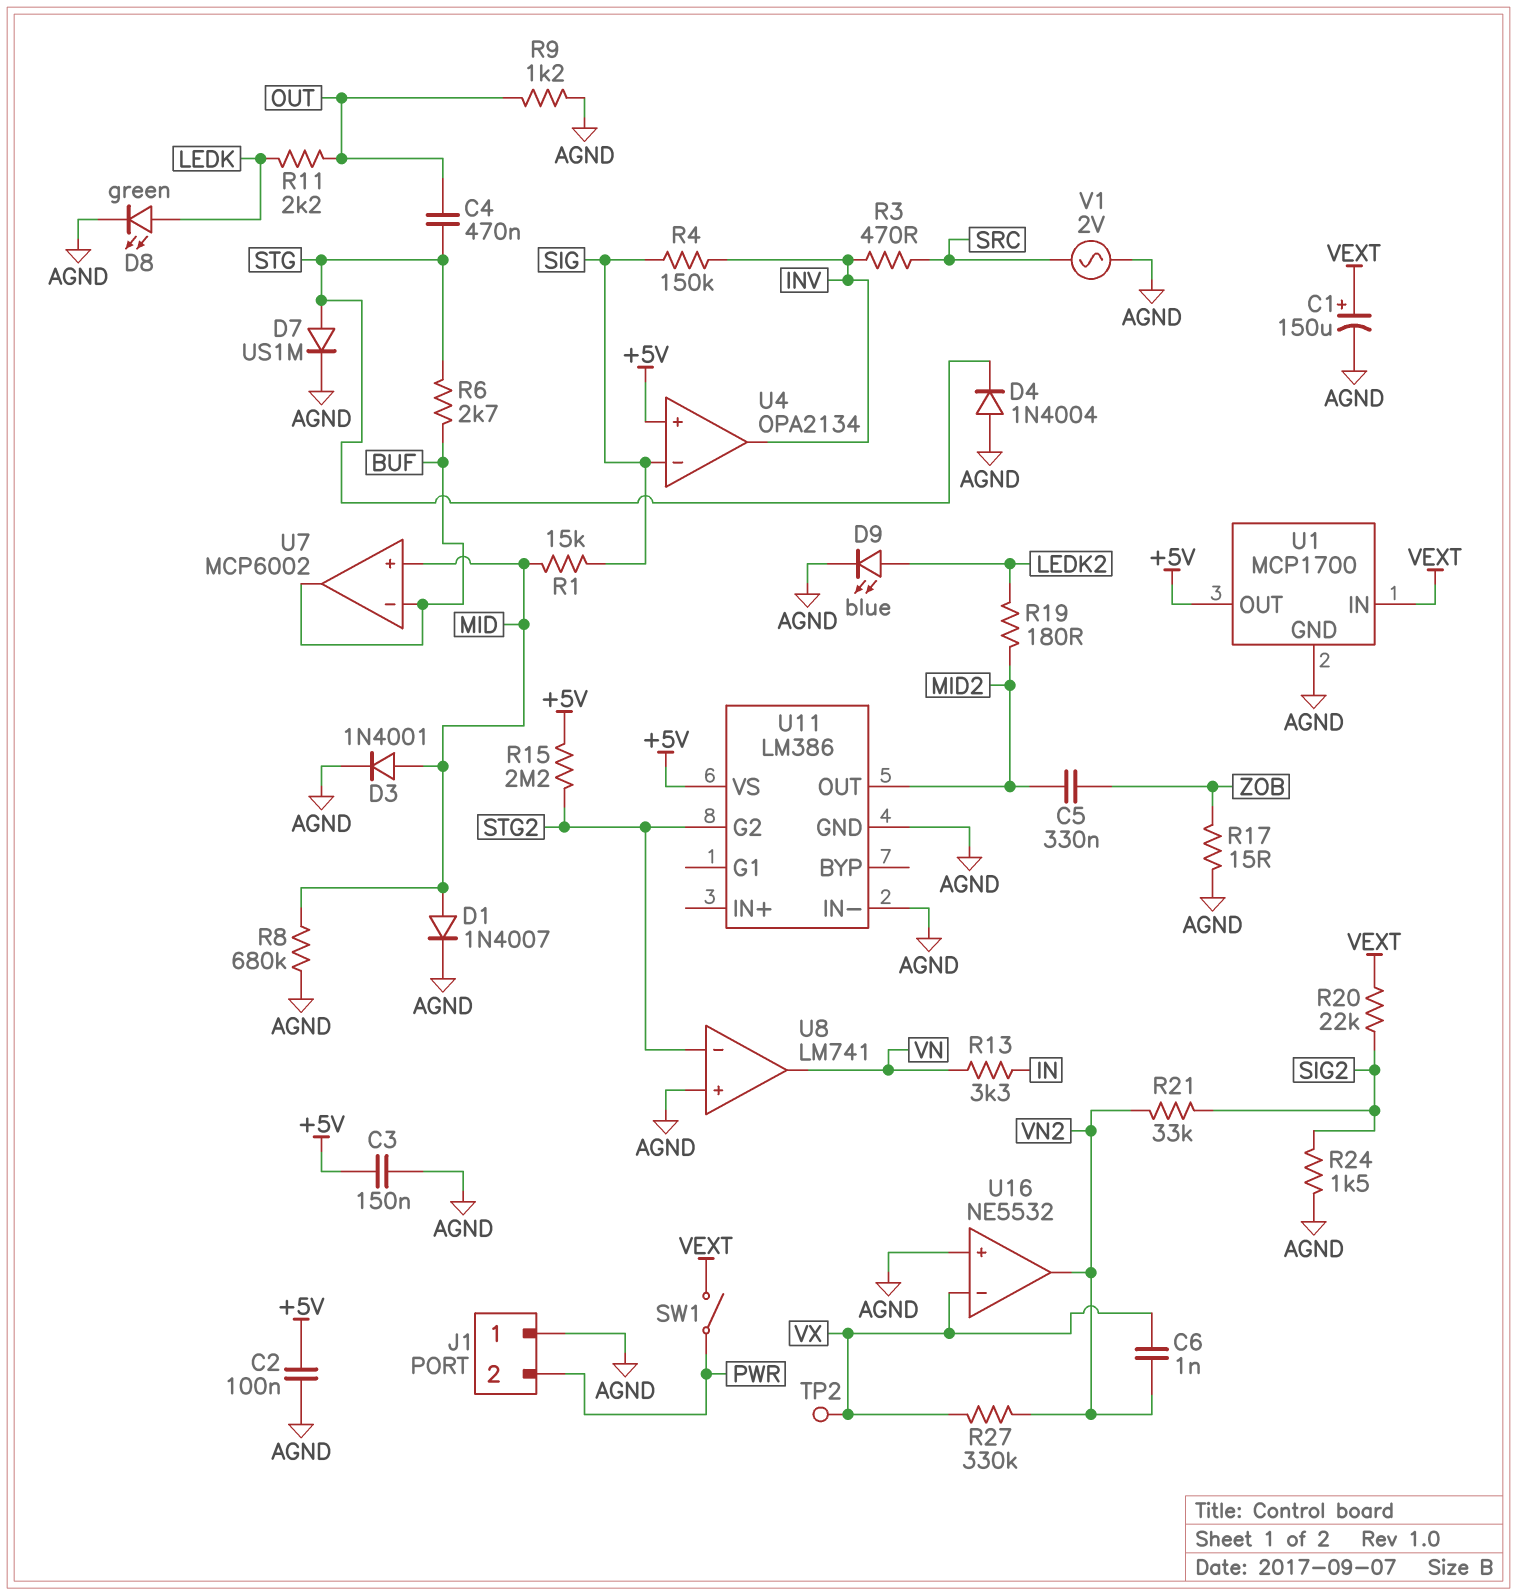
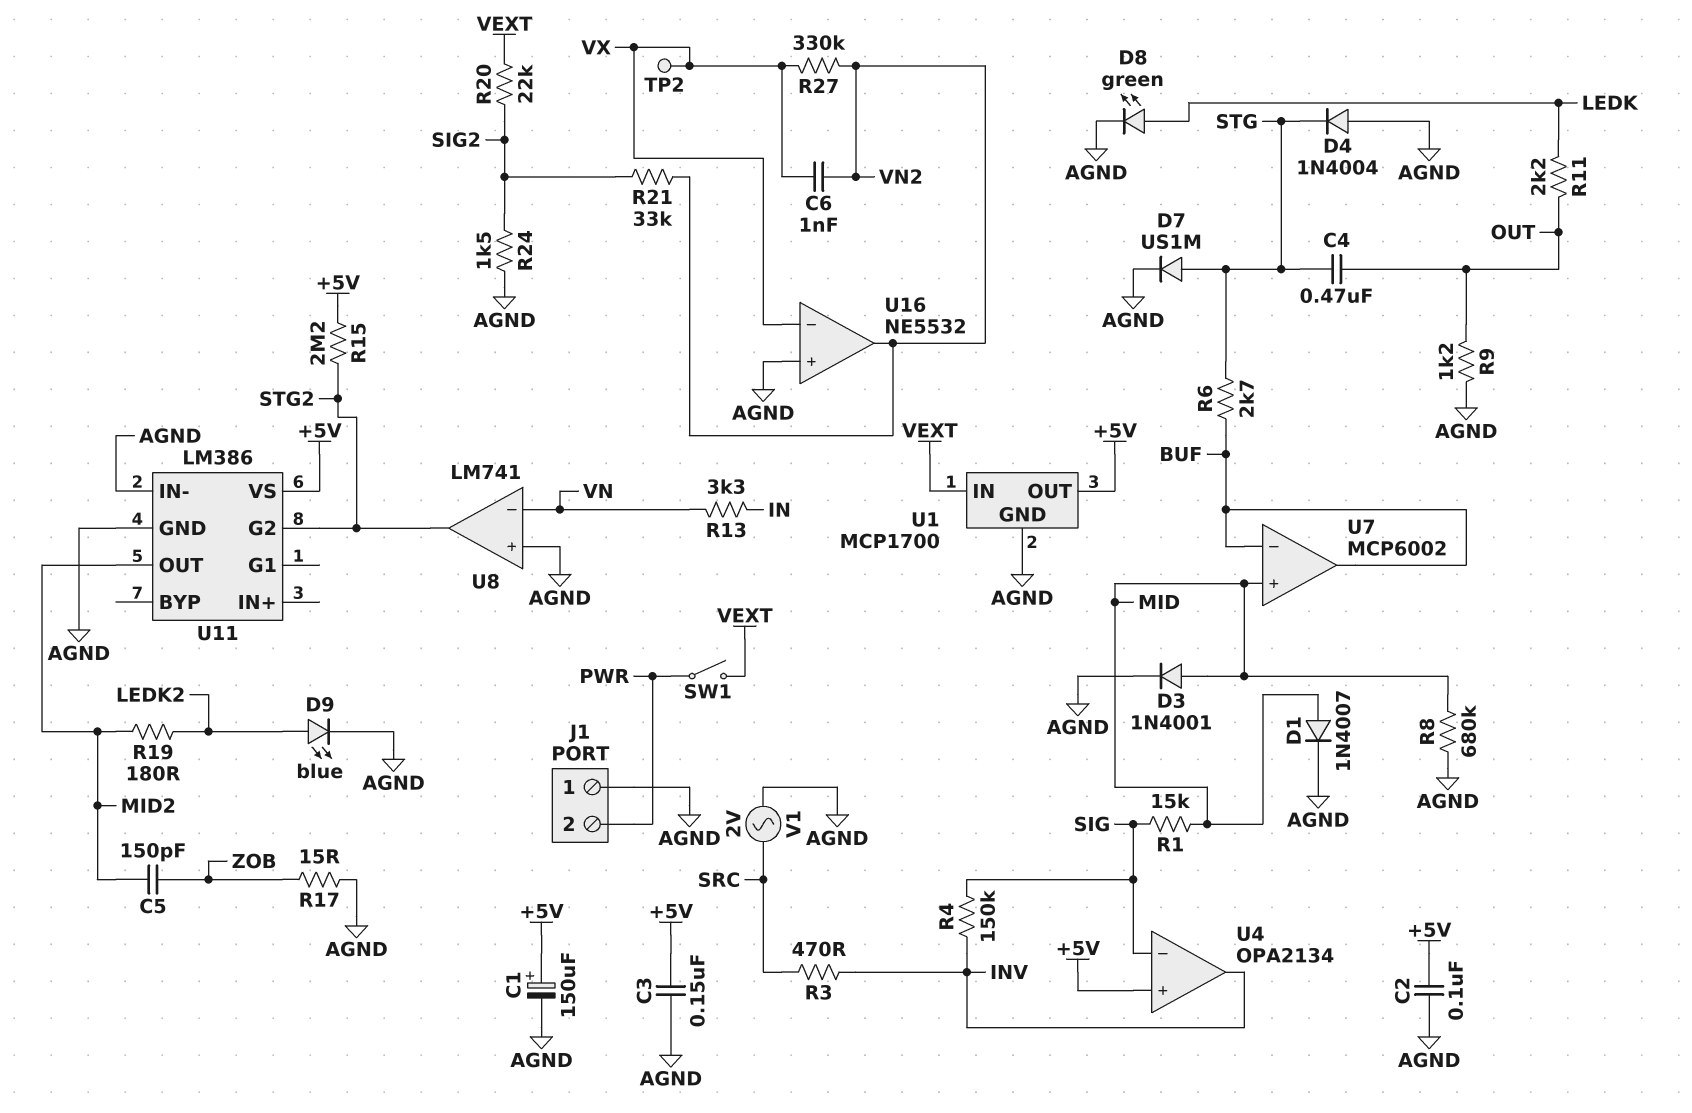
C1: 150uF (plus VEXT, minus AGND) -> 150uF (plus +5V, minus AGND)
C5: 330nF (MID2, ZOB) -> 150pF (MID2, ZOB)
U8 pin in-: STG2 -> VN
U8 pin out: VN -> STG2

